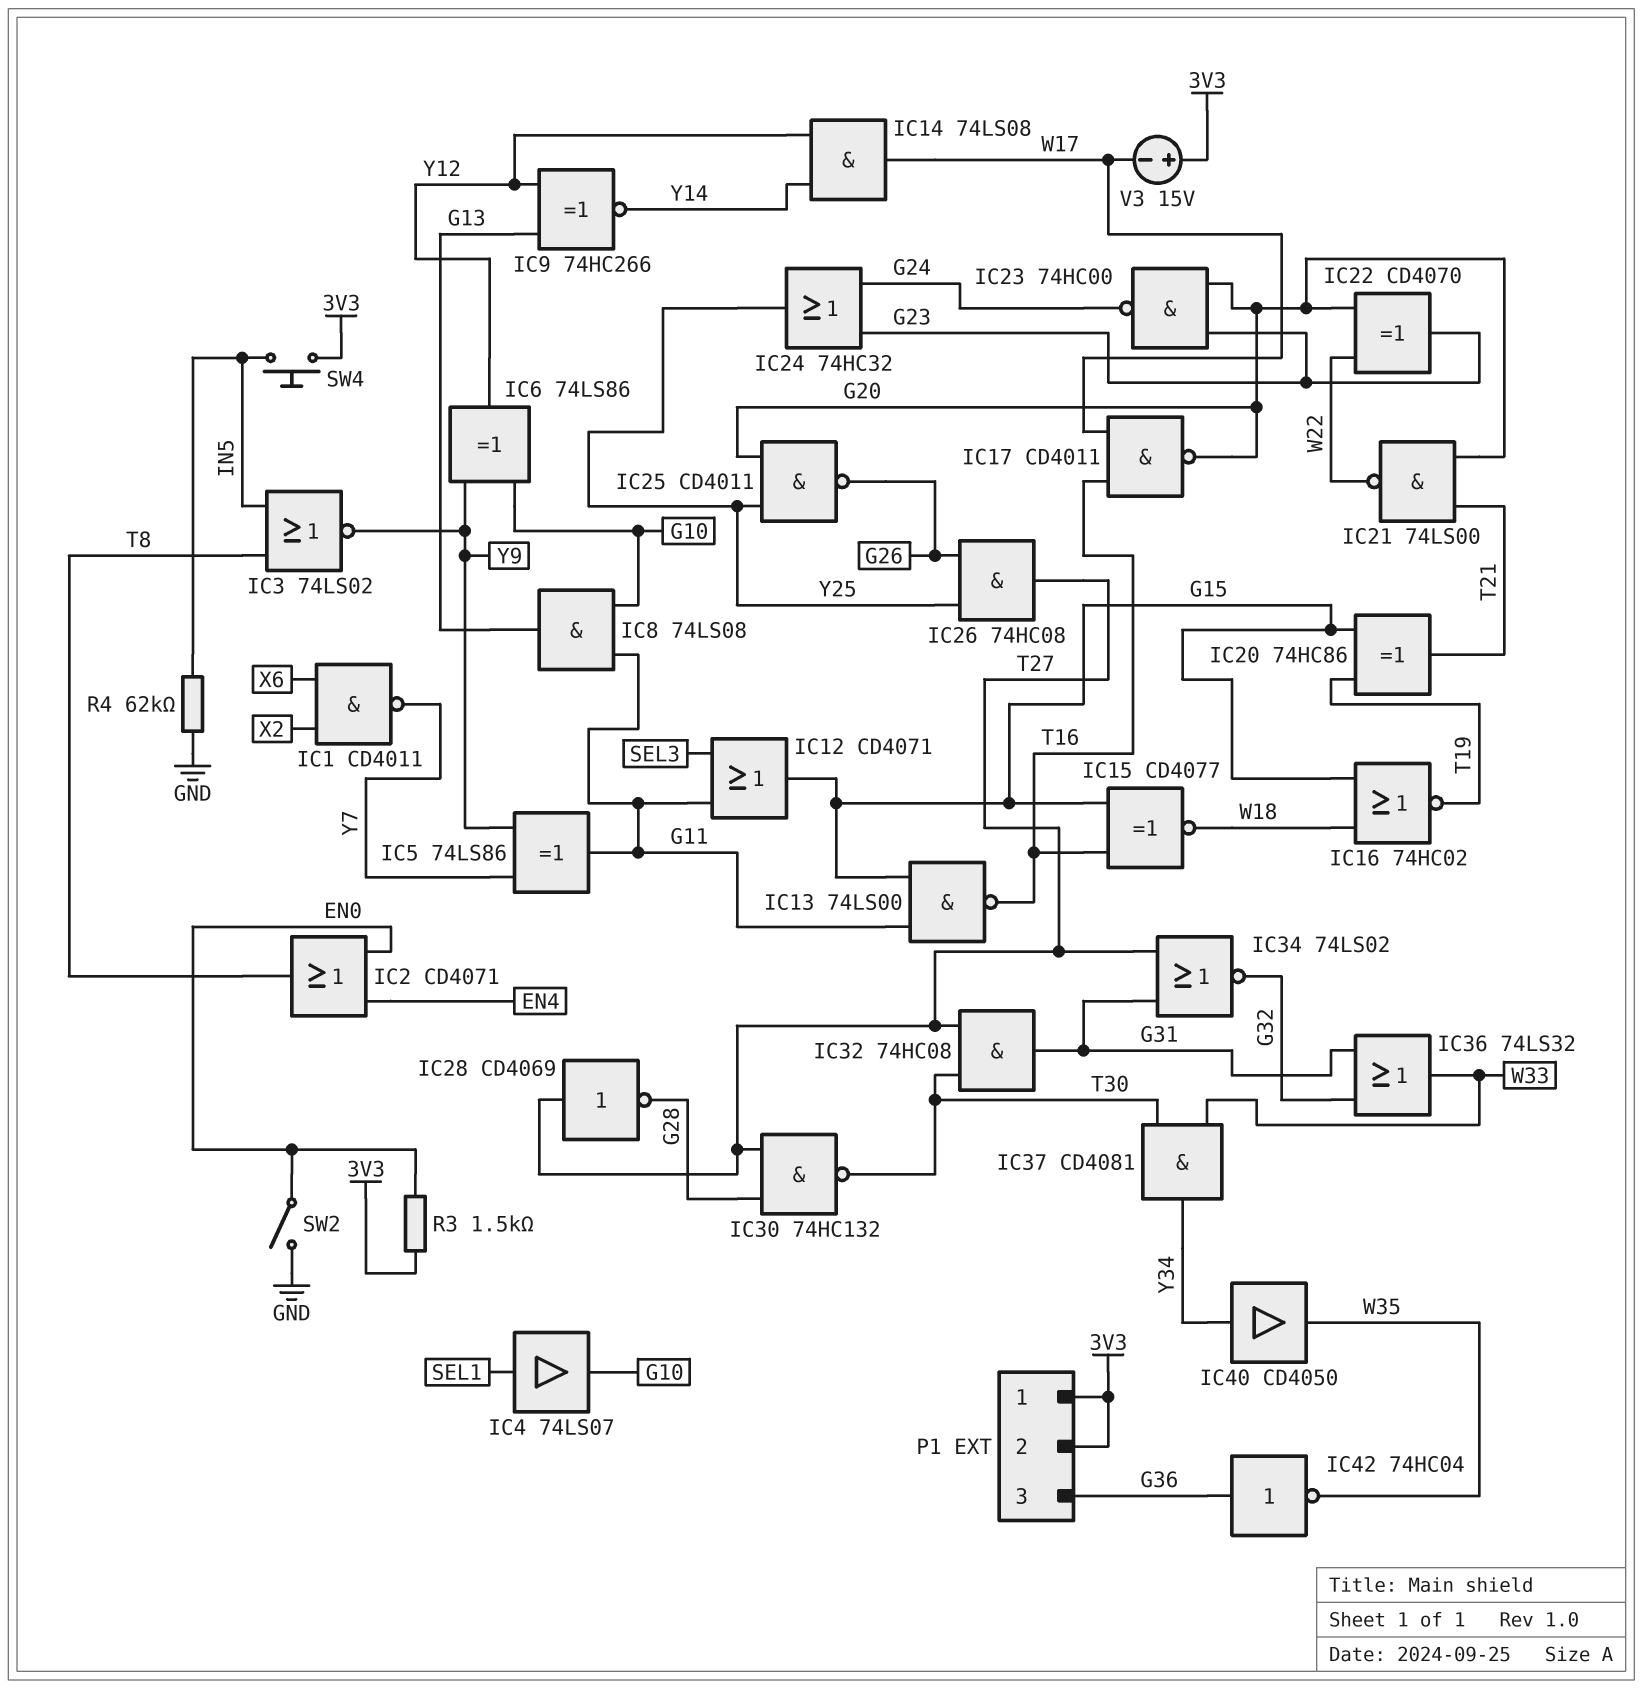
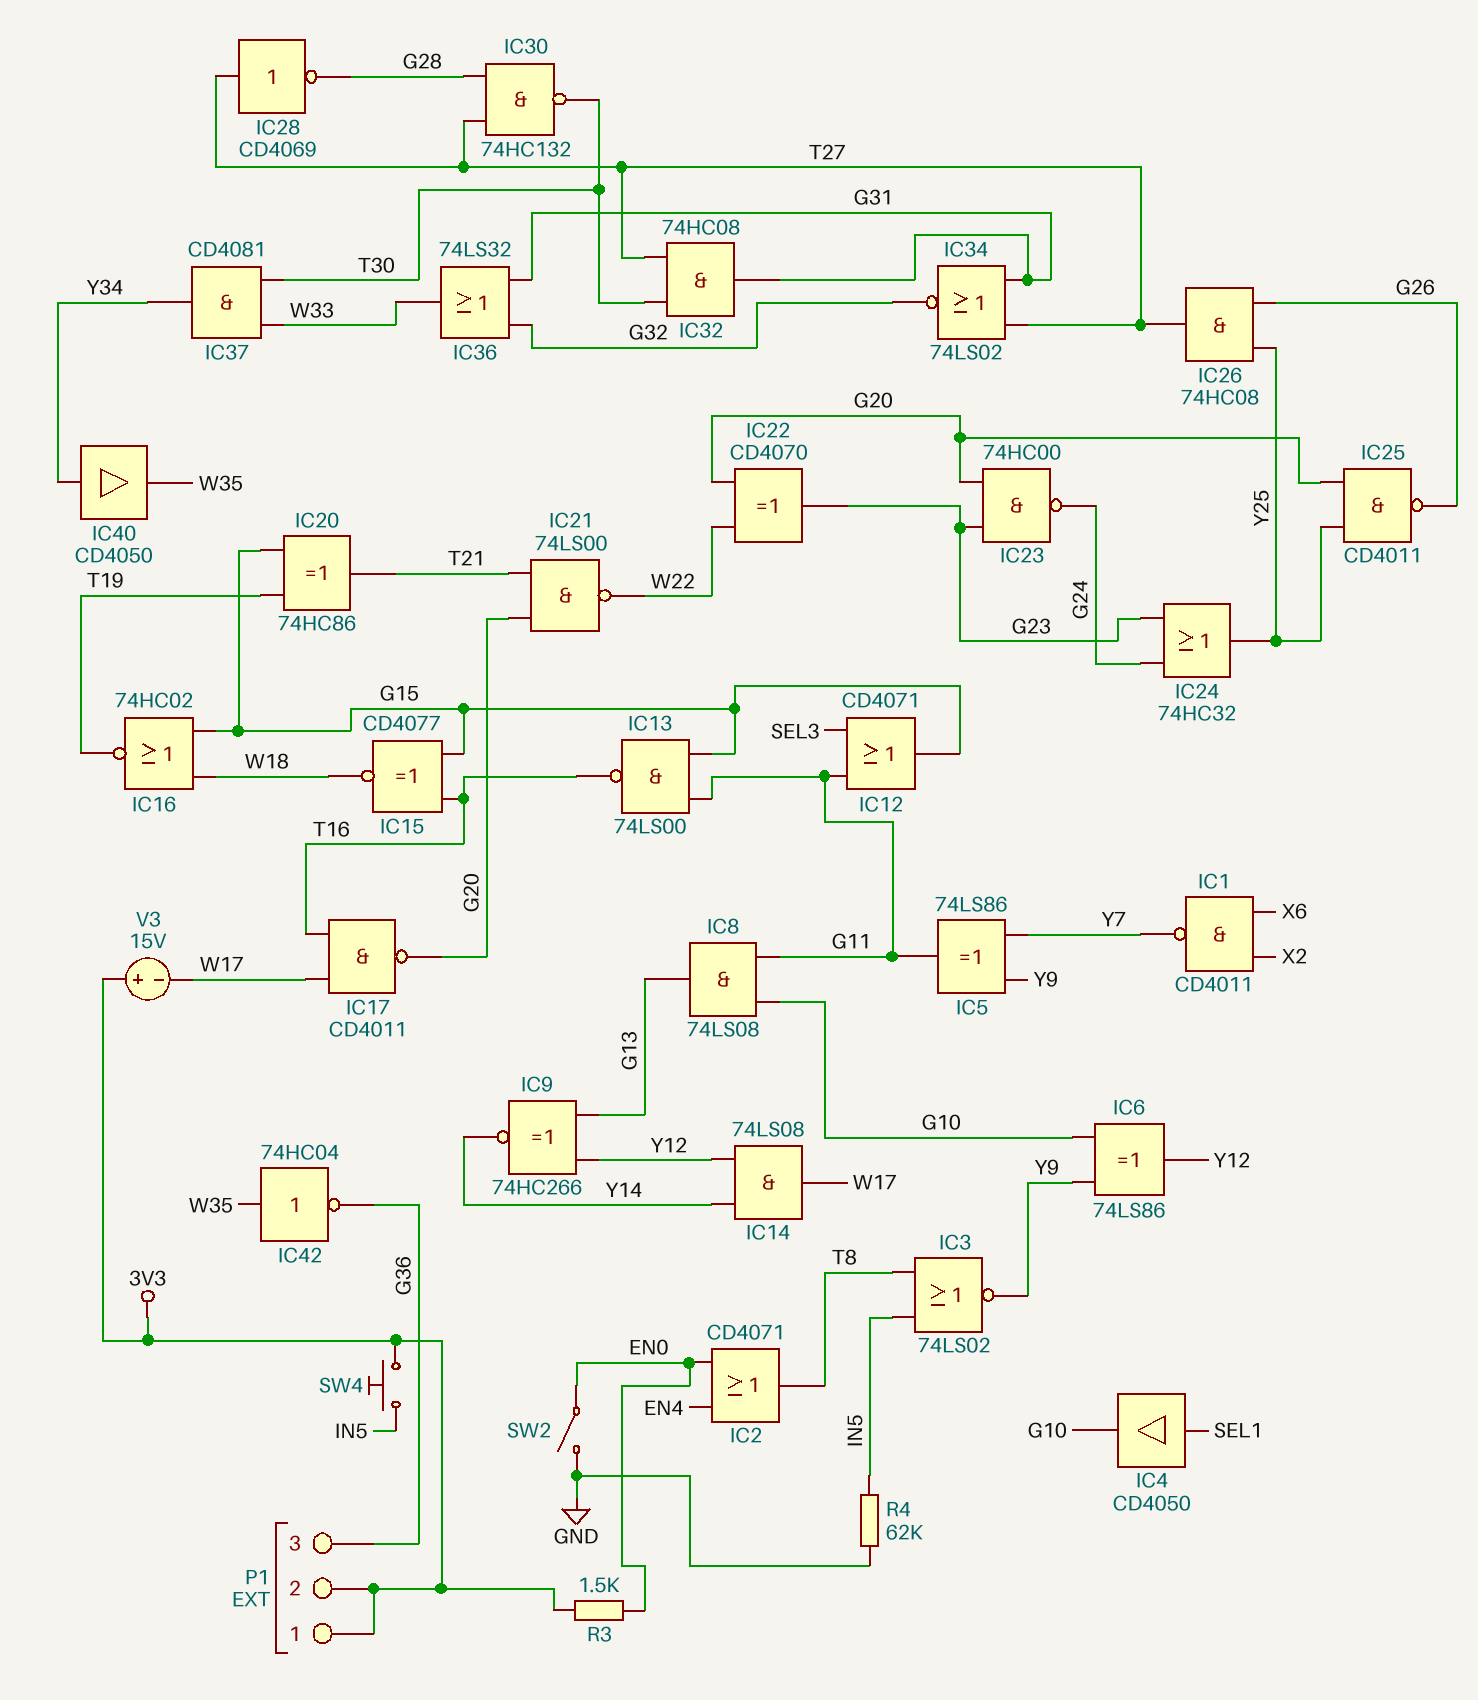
IC4: buffer 74LS07 (in SEL1, out G10) -> buffer CD4050 (in SEL1, out G10)
IC42: NOT 74HC04 (in G36, out W35) -> NOT 74HC04 (in W35, out G36)

